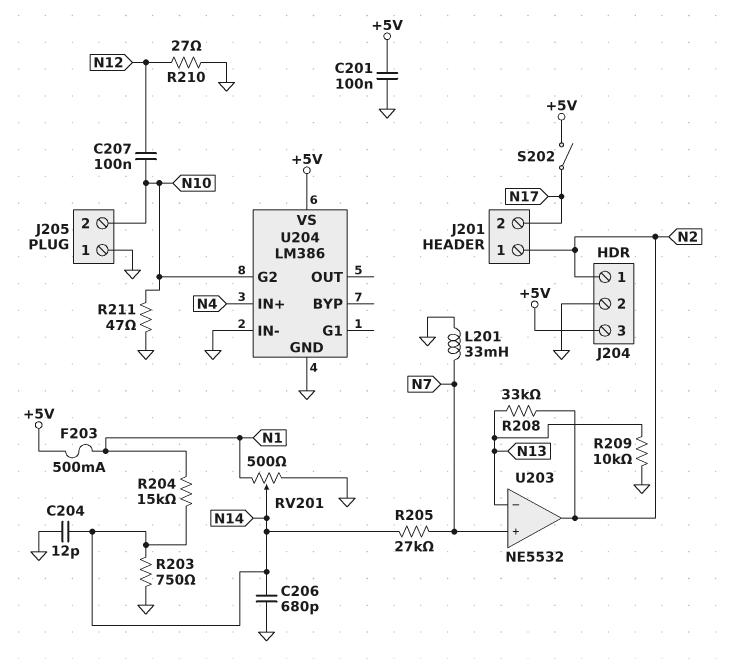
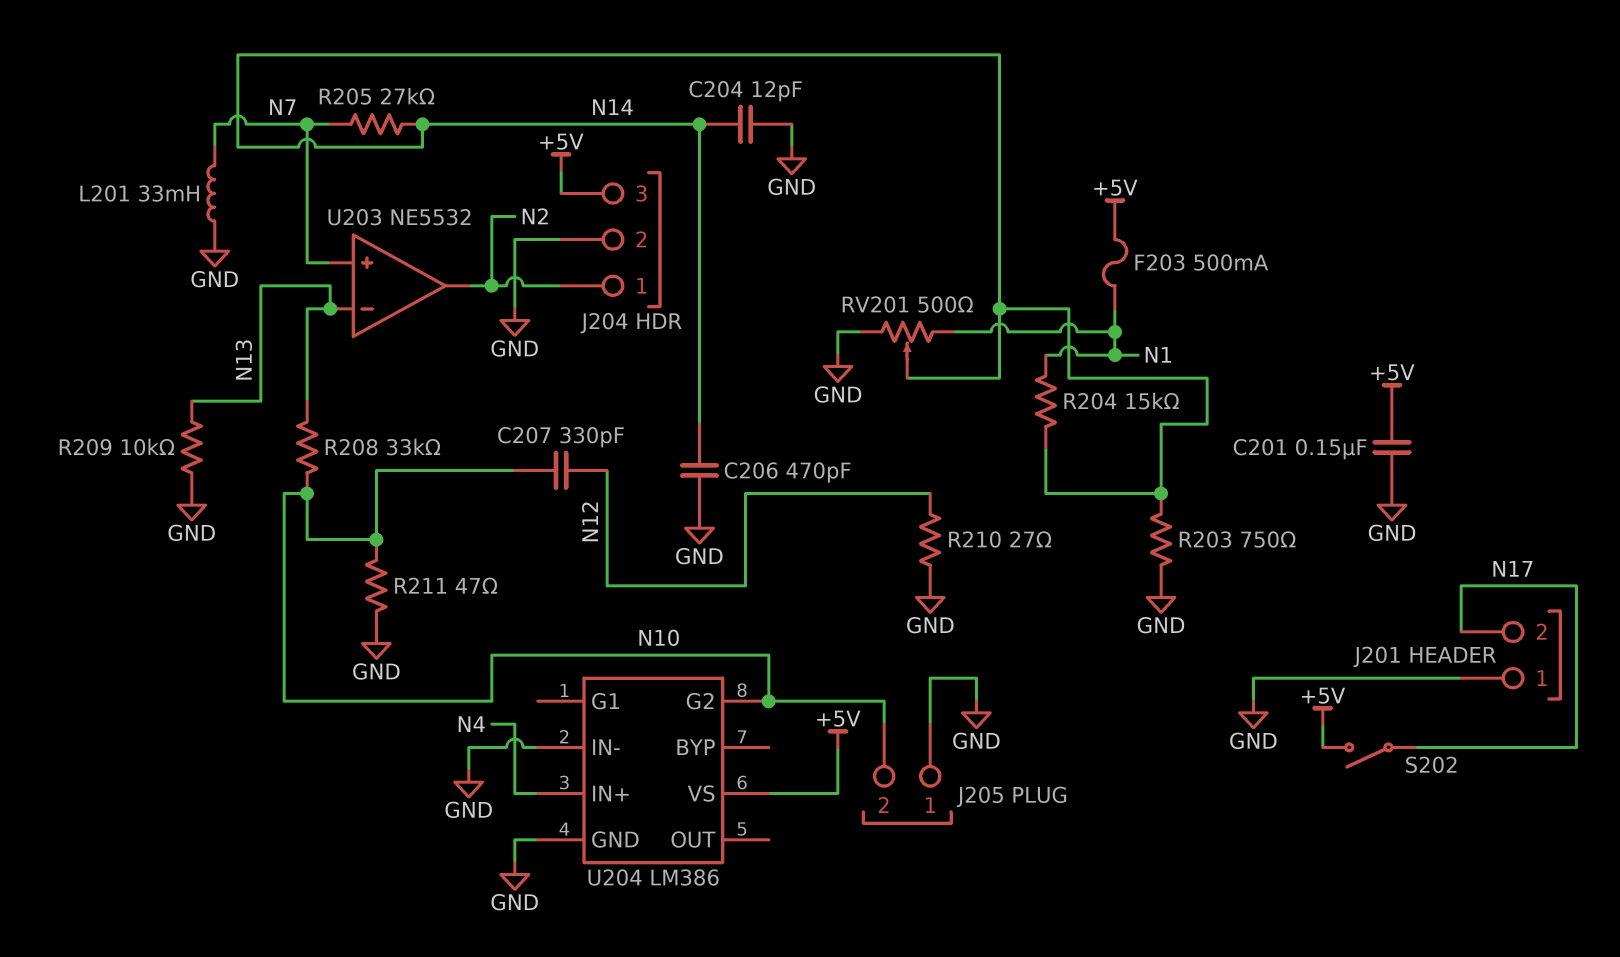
C201: 100nF (+5V, GND) -> 150nF (+5V, GND)
C206: 680pF (GND, N14) -> 470pF (GND, N14)
C207: 100nF (N10, N12) -> 330pF (N10, N12)
J201 pin 1: N2 -> GND
R208: 33k (N2, N13) -> 33k (N10, N13)

